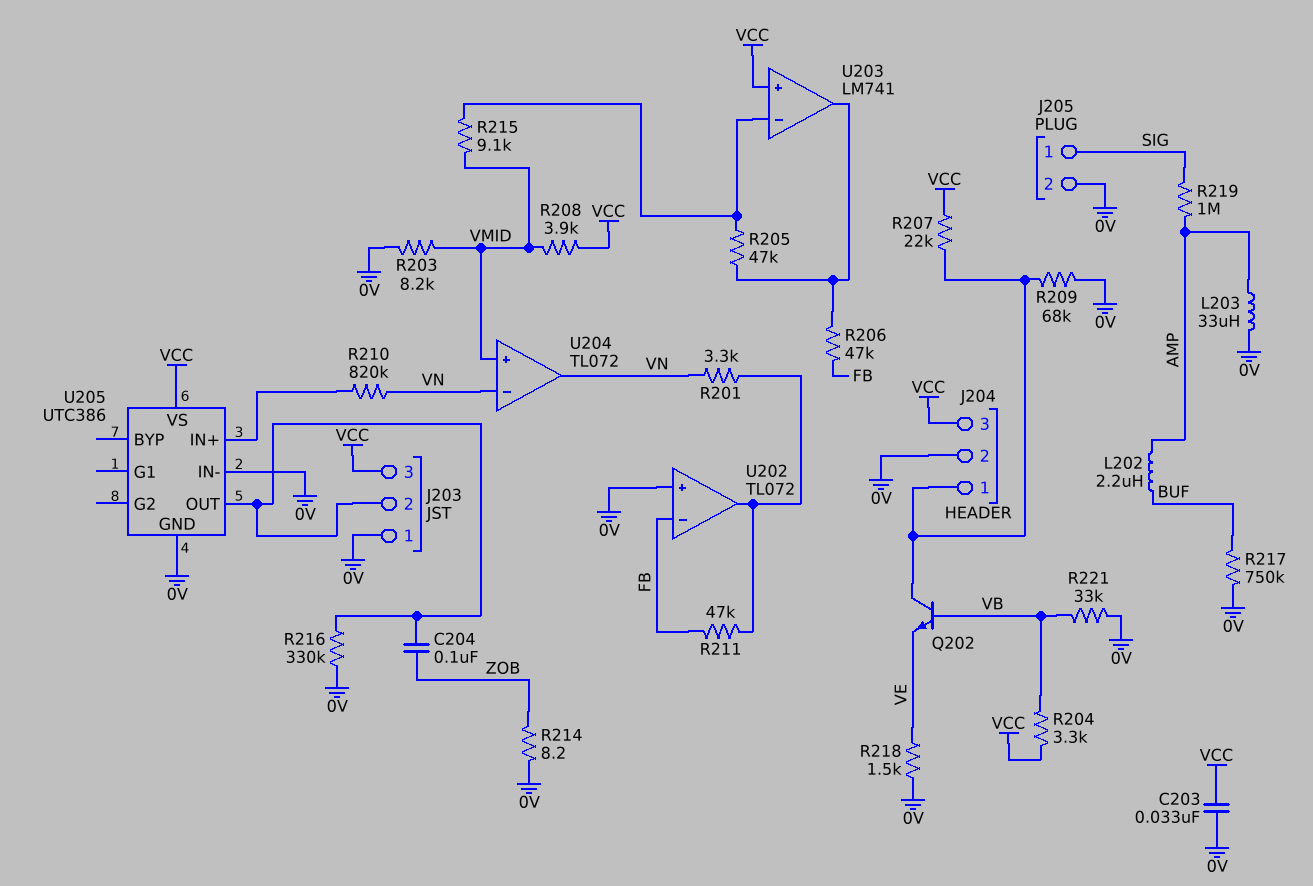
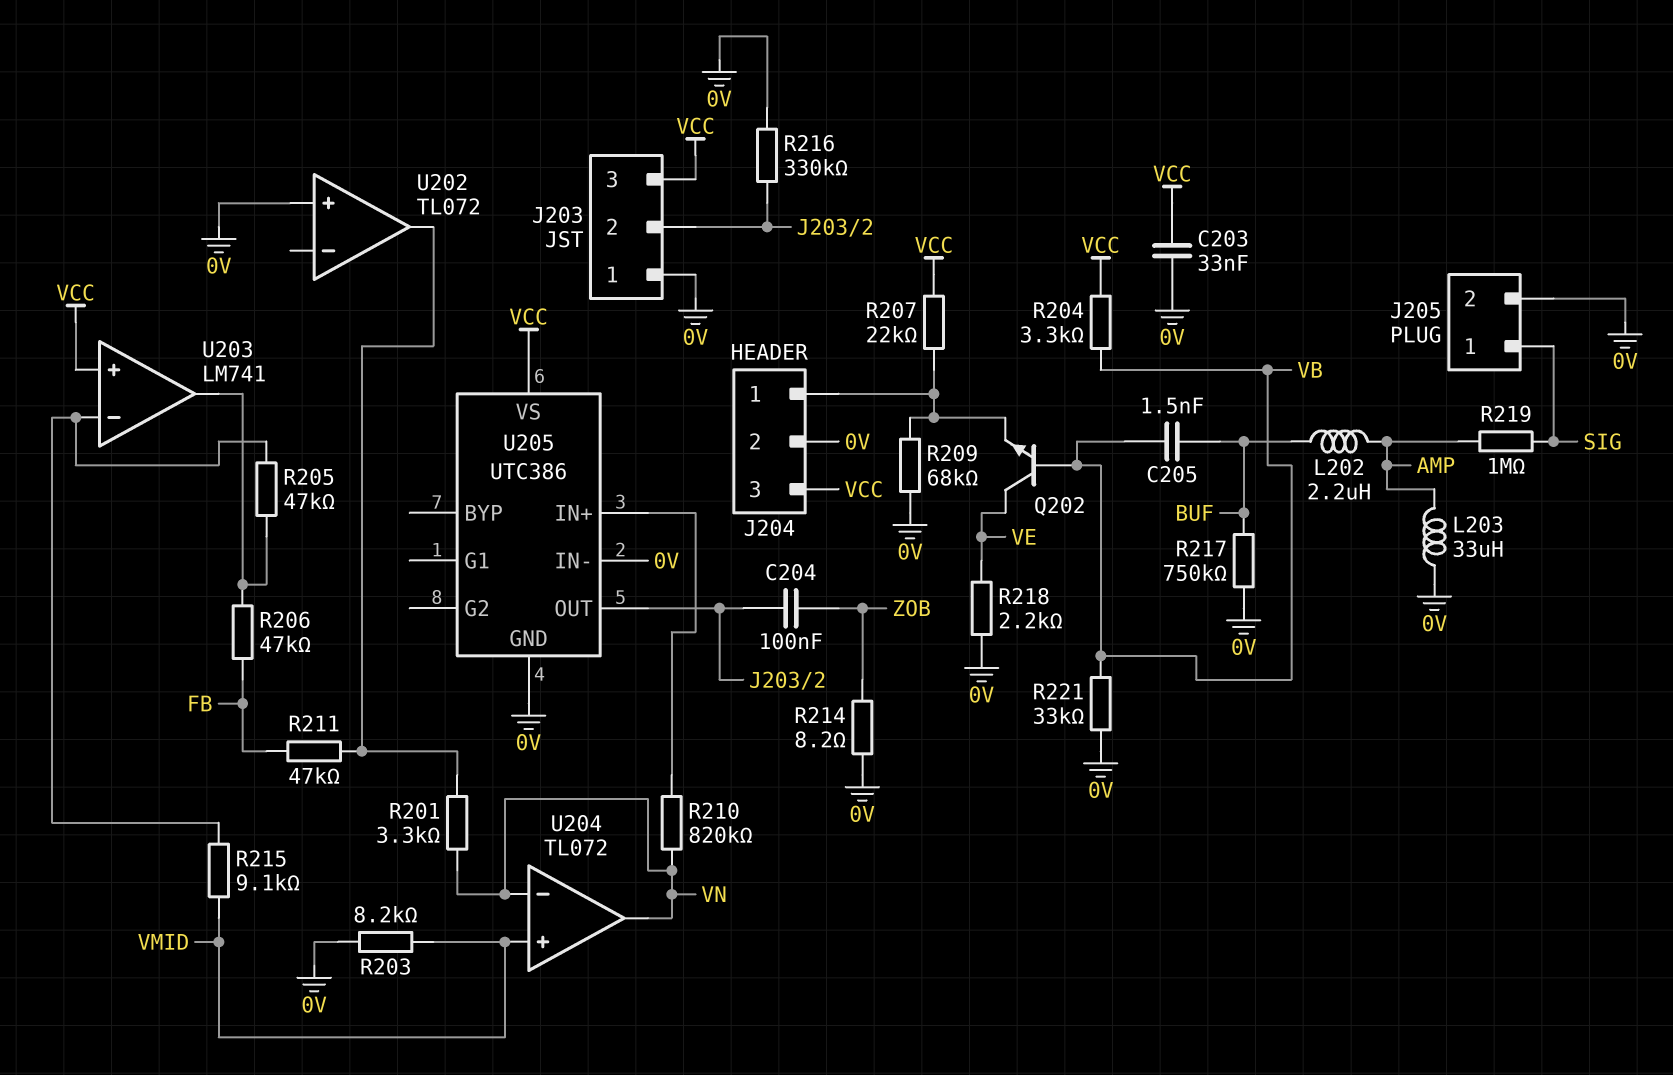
C205: none -> 1.5nF (BUF, VB)
Q202: NPN (B VB, C J204/1, E VE) -> NPN (B VB, C VE, E J204/1)
R208: 3.9k (VCC, VMID) -> none
R218: 1.5k (0V, VE) -> 2.2k (0V, VE)
U202 pin in-: FB -> none

